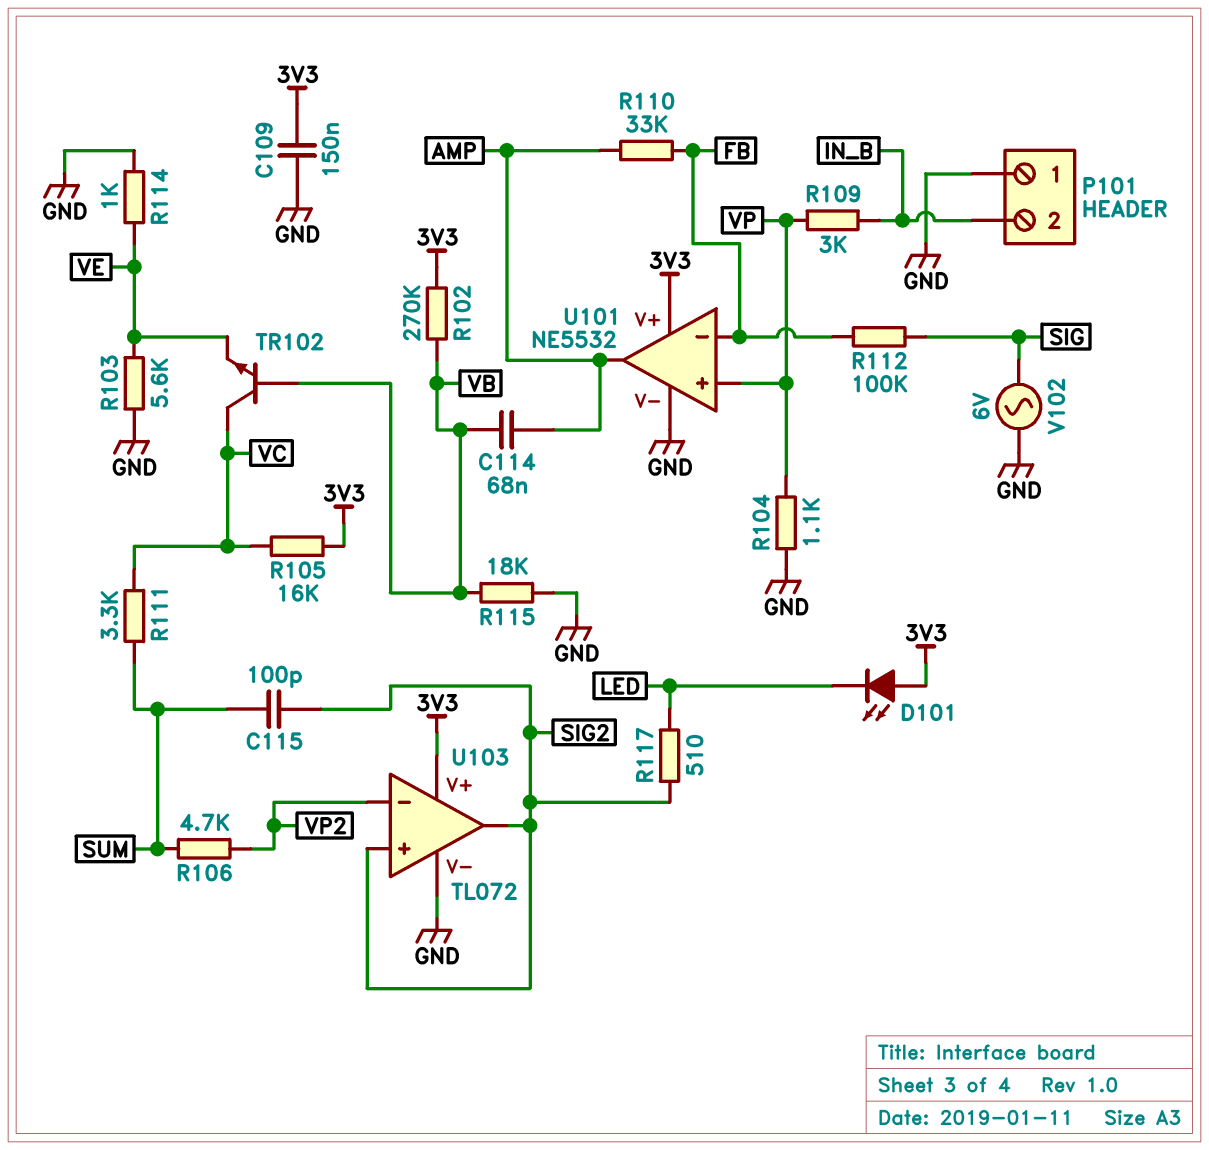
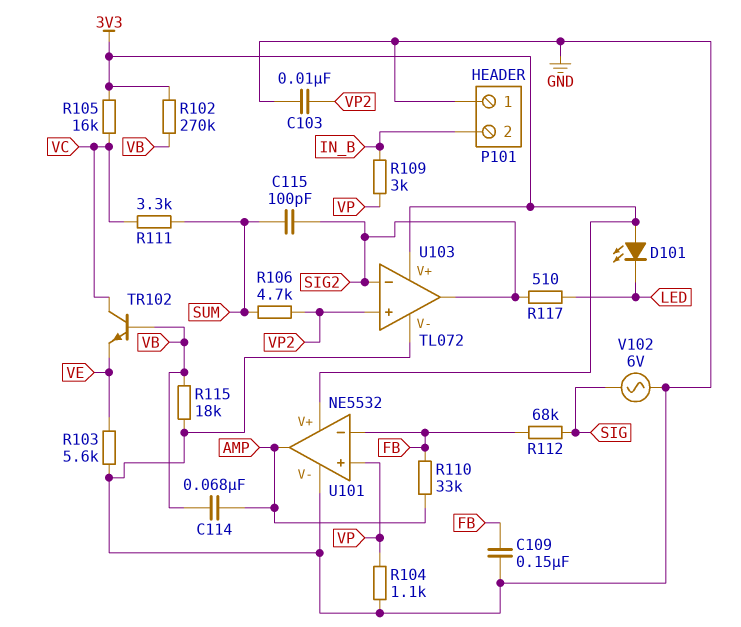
C103: none -> 10nF (GND, VP2)
C109: 150nF (3V3, GND) -> 150nF (FB, GND)
R112: 100k (FB, SIG) -> 68k (FB, SIG)
R114: 1k (GND, VE) -> none
U103 pin in+: SIG2 -> VP2
U103 pin in-: VP2 -> SIG2

